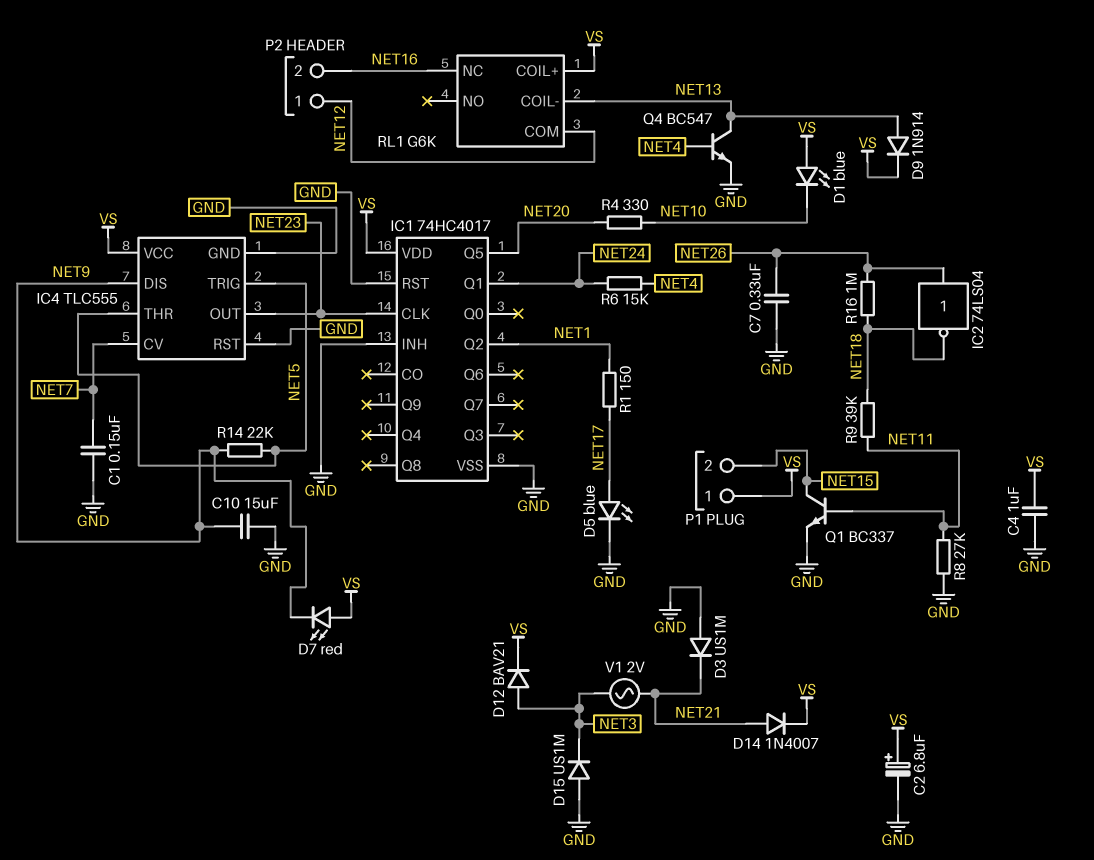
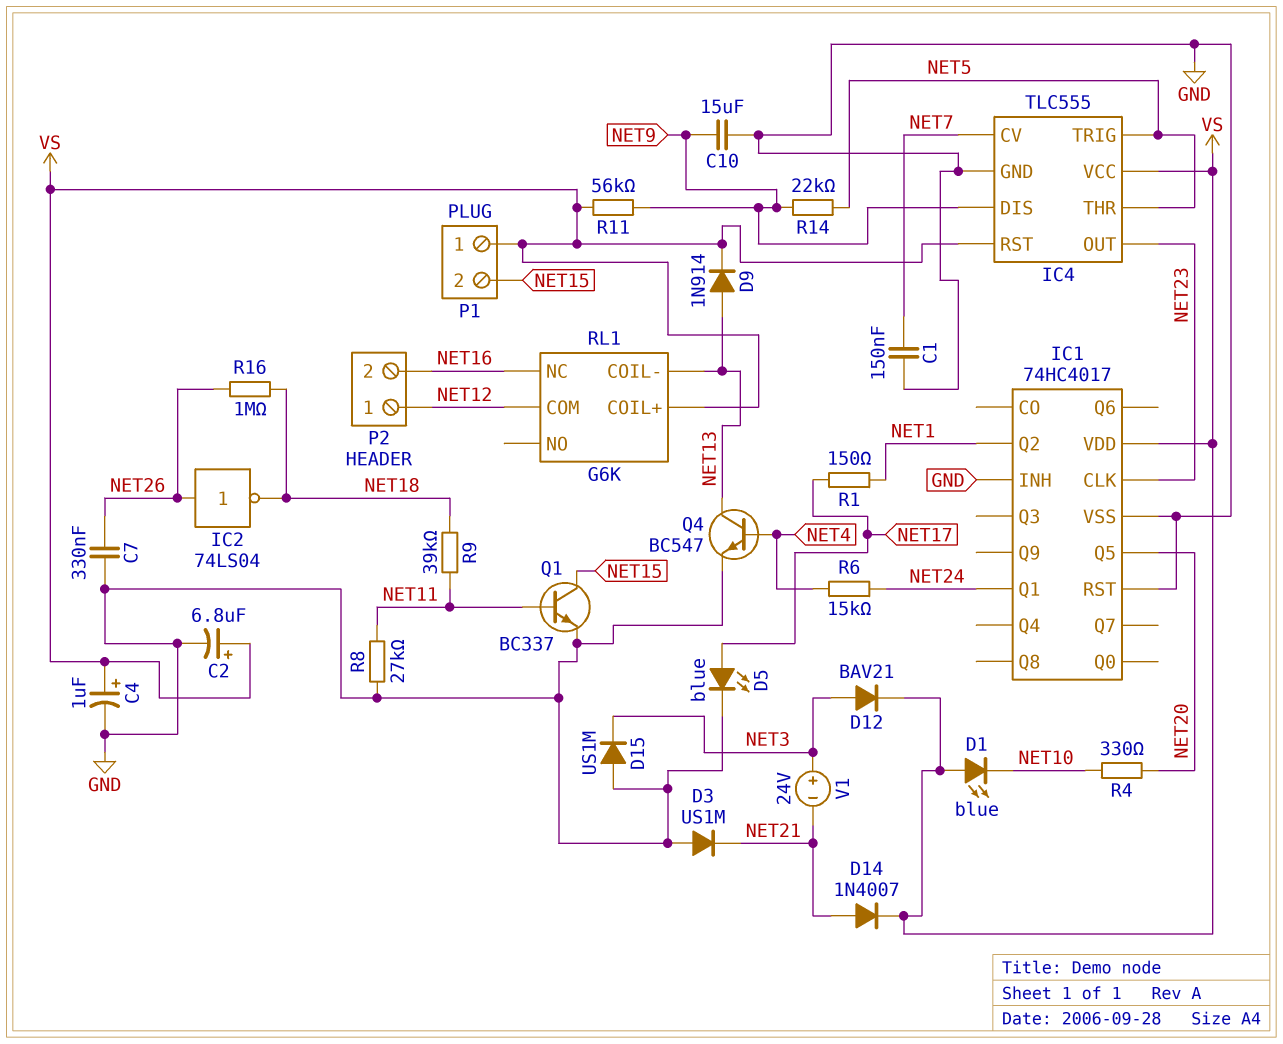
C4: 1uF (GND, VS) -> 1uF (plus VS, minus GND)
D7: LED red (A VS, K NET9) -> none
IC4 pin RST: GND -> VS
R11: none -> 56k (NET9, VS)
V1: AC 2V (NET3, NET21) -> 24V (plus NET3, minus NET21)

